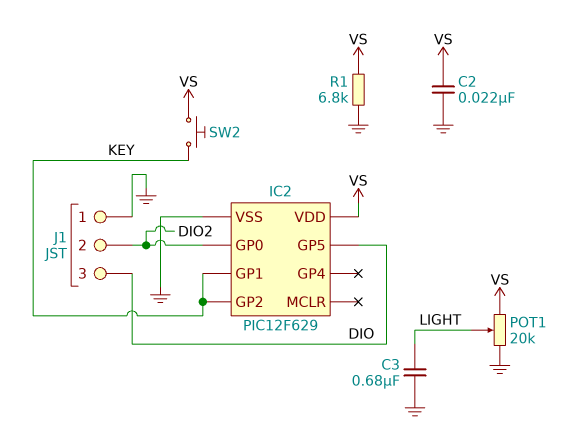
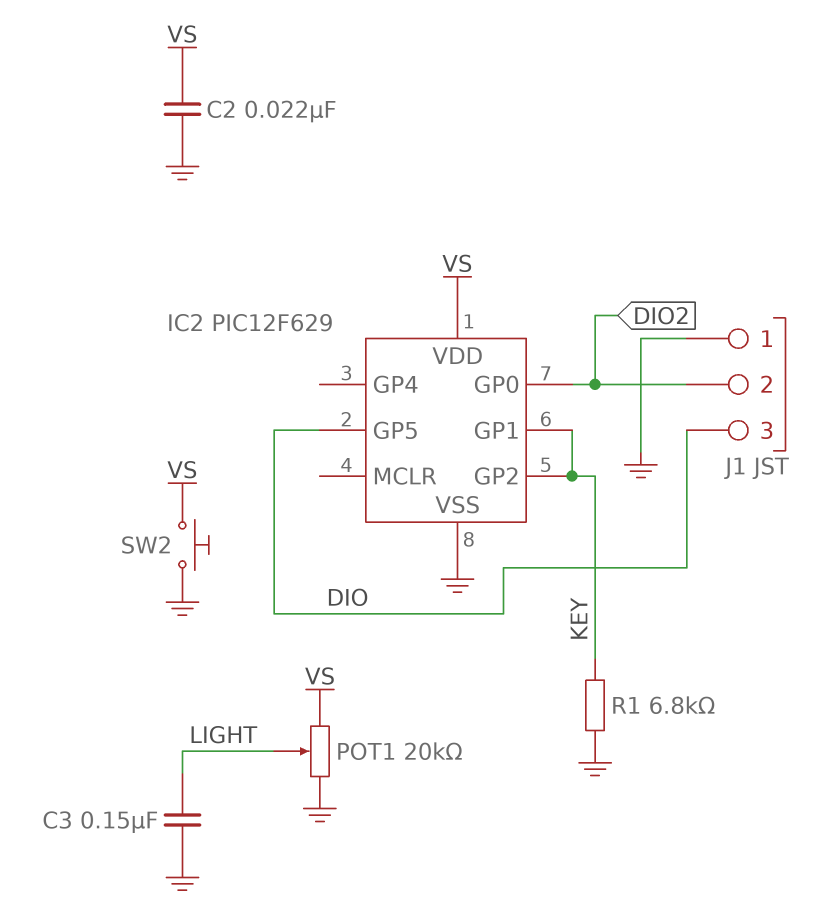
C3: 680nF (GND, LIGHT) -> 150nF (GND, LIGHT)
R1: 6.8k (GND, VS) -> 6.8k (GND, KEY)
SW2: button (KEY, VS) -> button (GND, VS)

